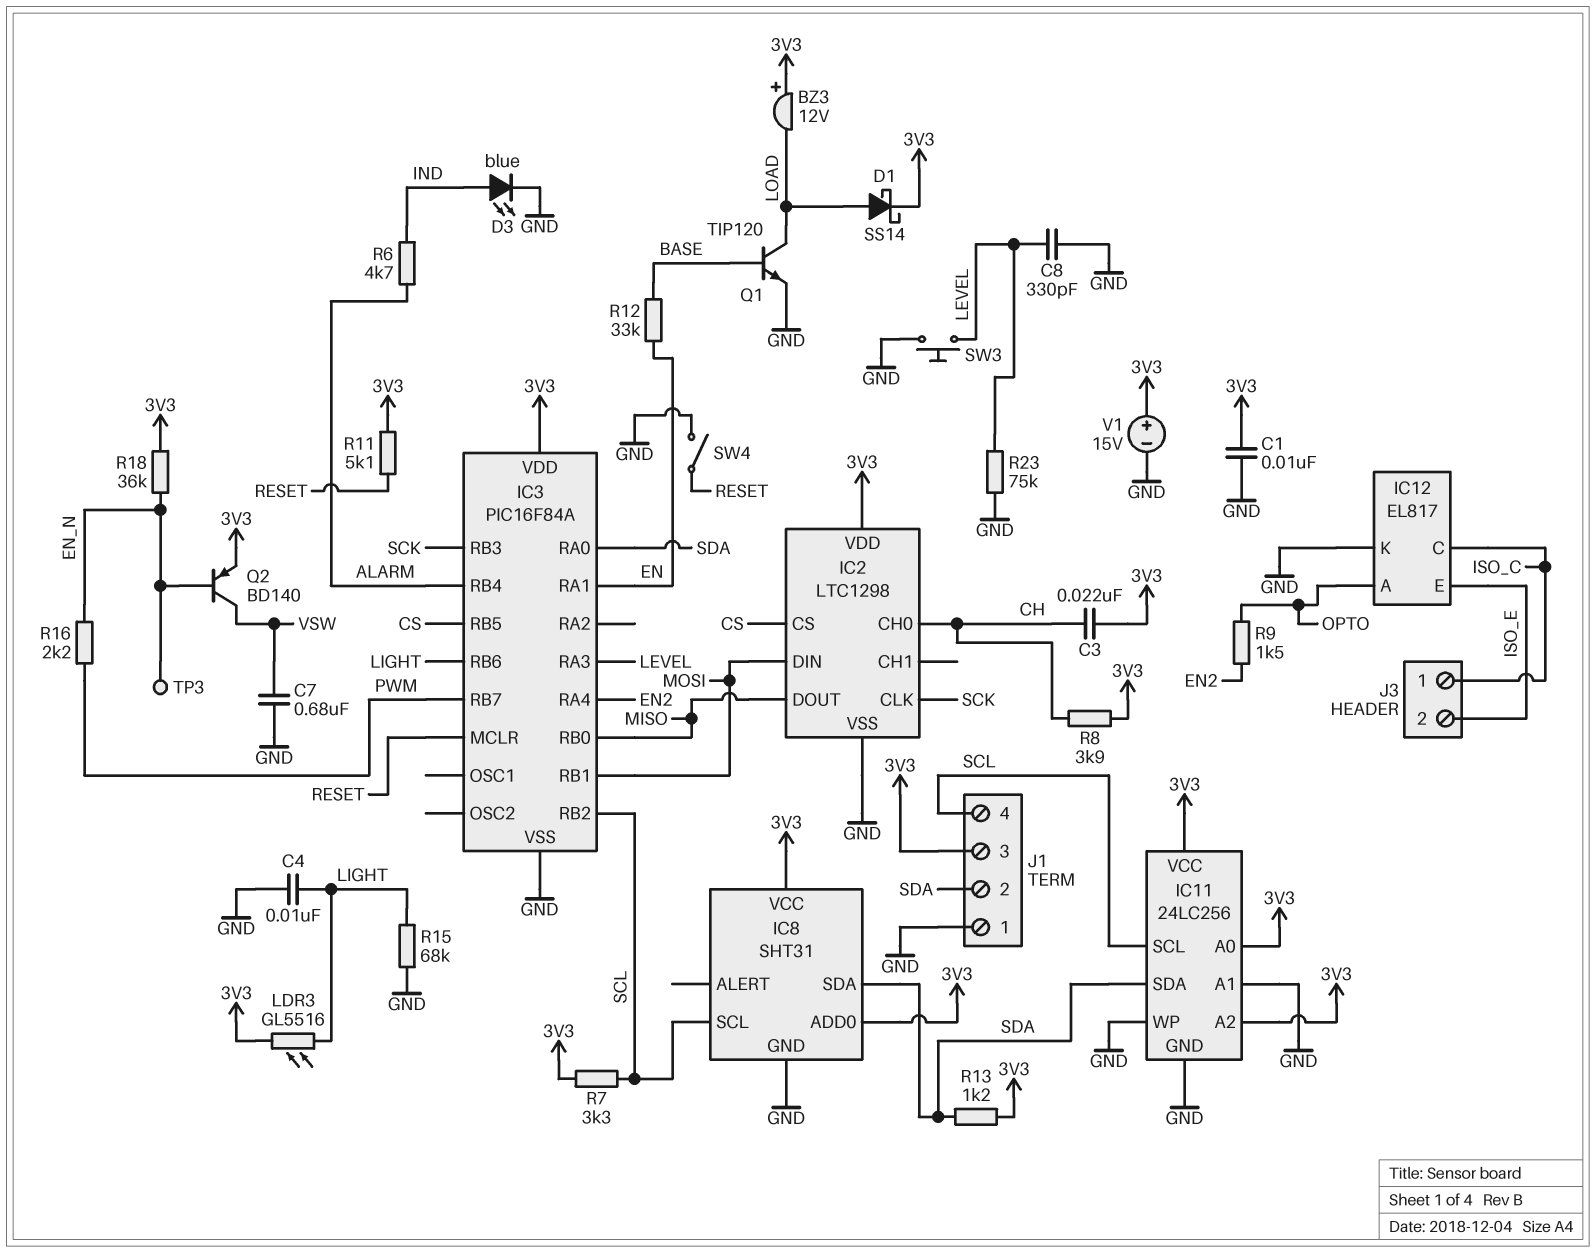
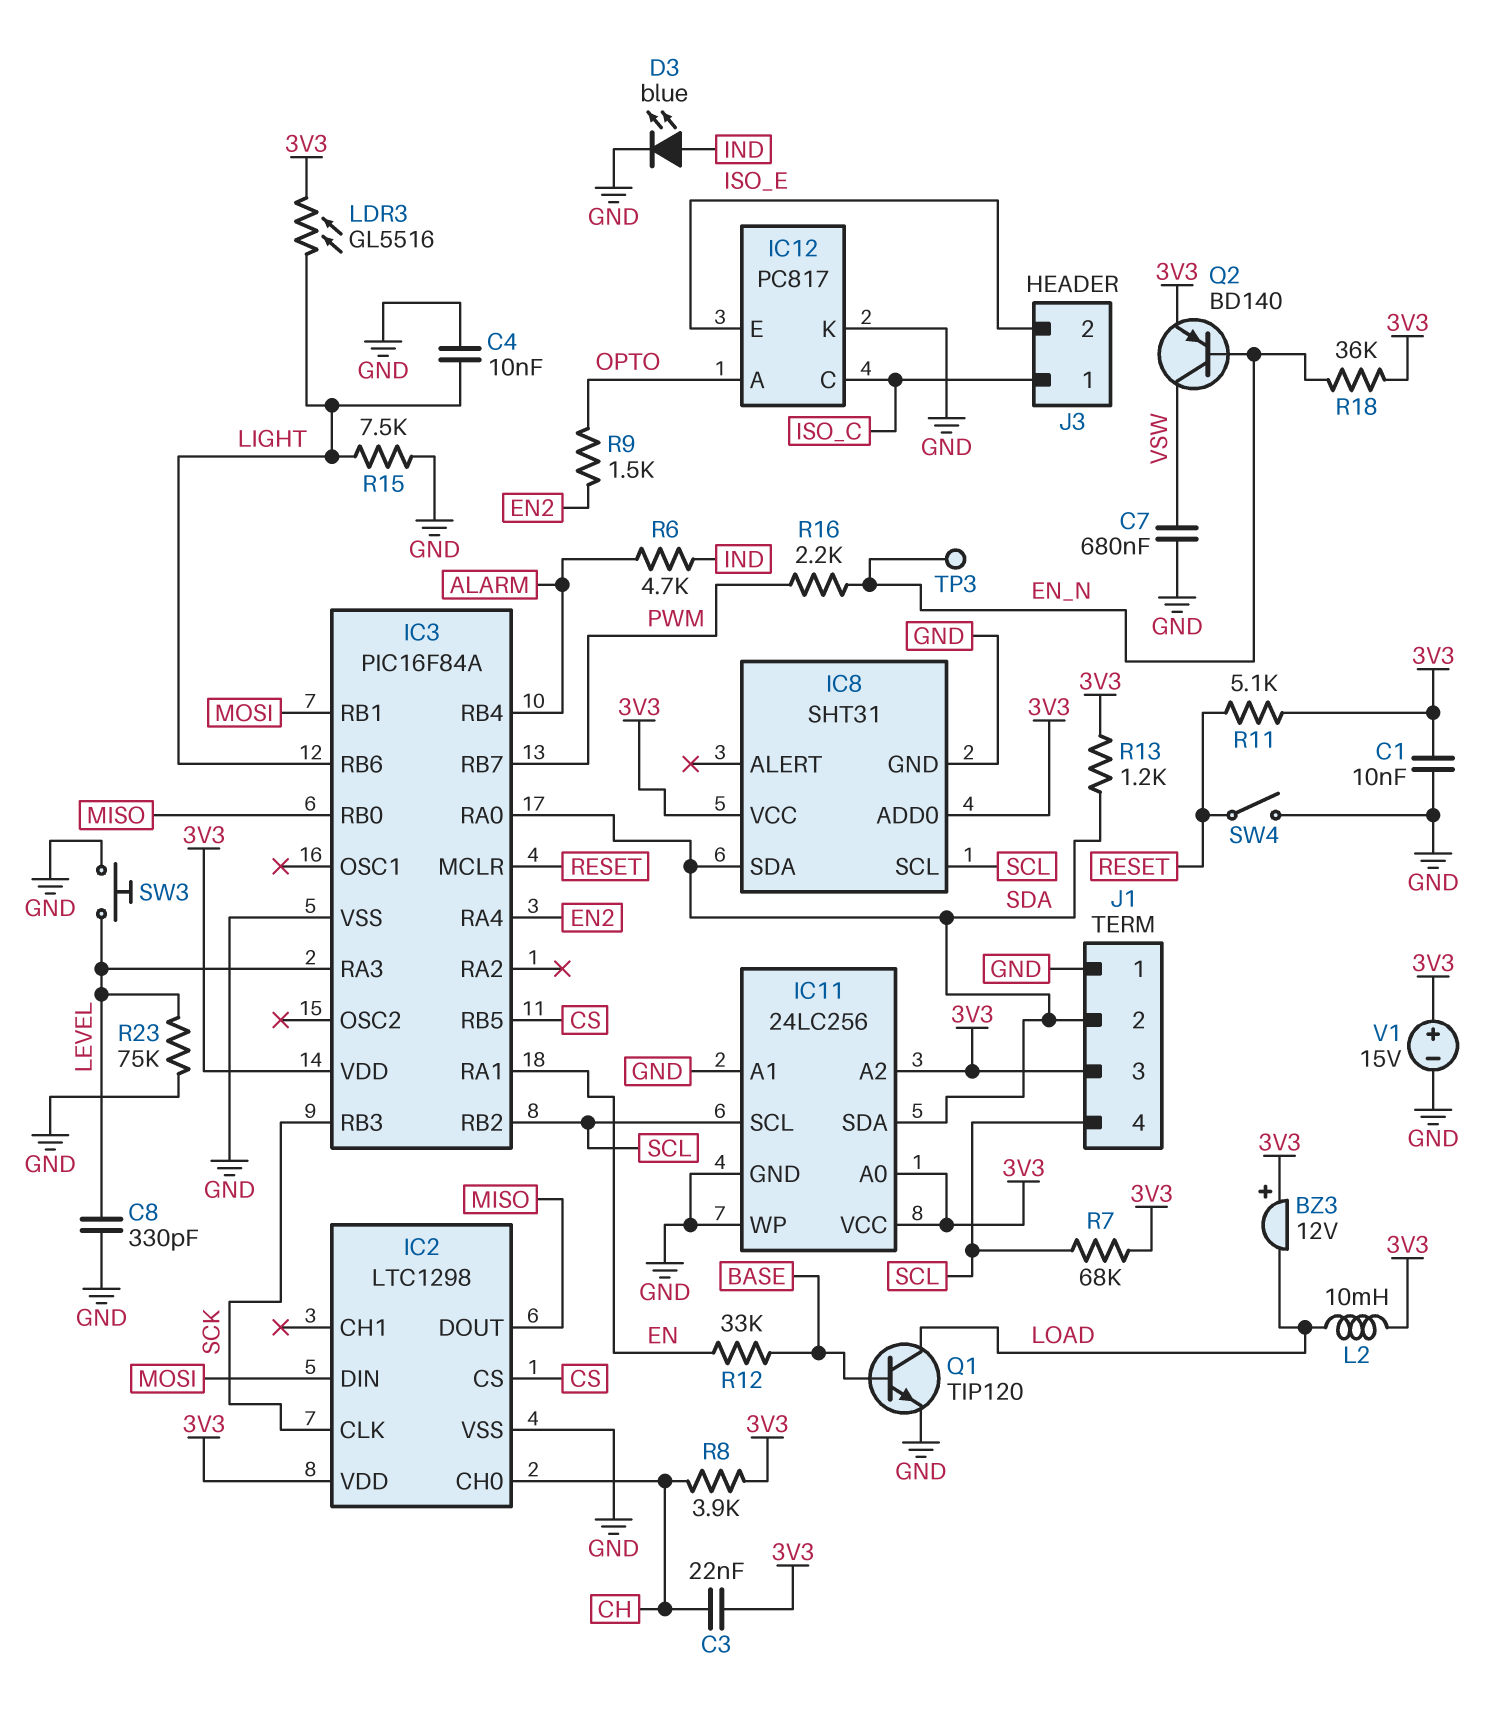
D1: schottky SS14 (A LOAD, K 3V3) -> none
IC12: EL817 -> PC817
L2: none -> 10mH (3V3, LOAD)
R7: 3.3k (3V3, SCL) -> 68k (3V3, SCL)
R15: 68k (GND, LIGHT) -> 7.5k (GND, LIGHT)

